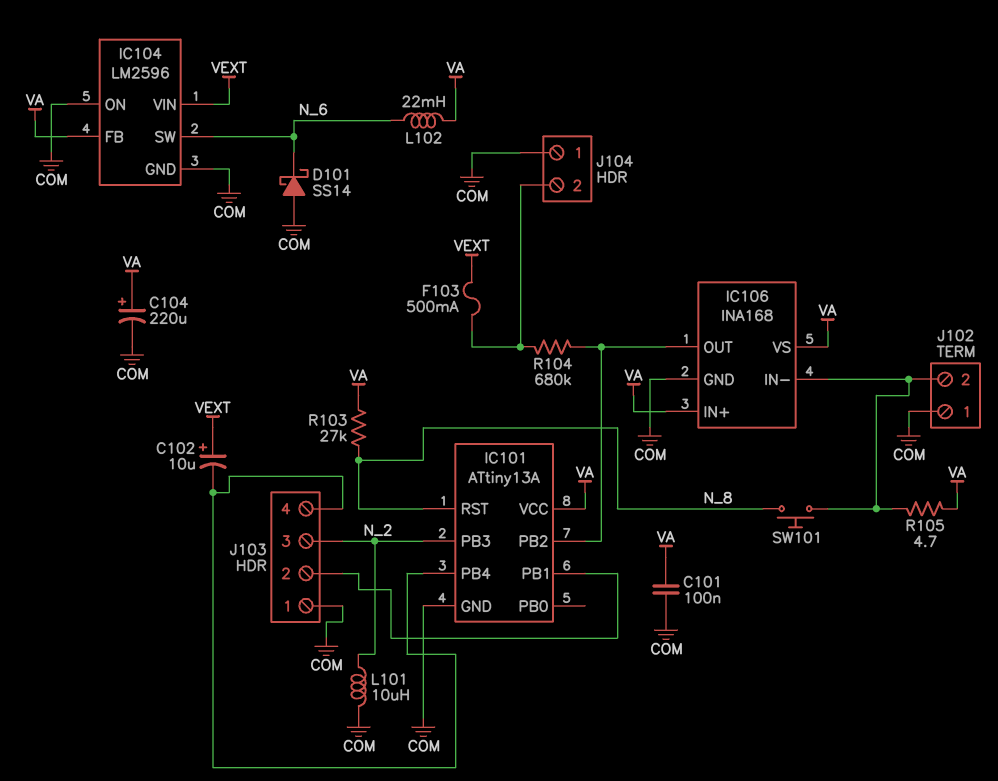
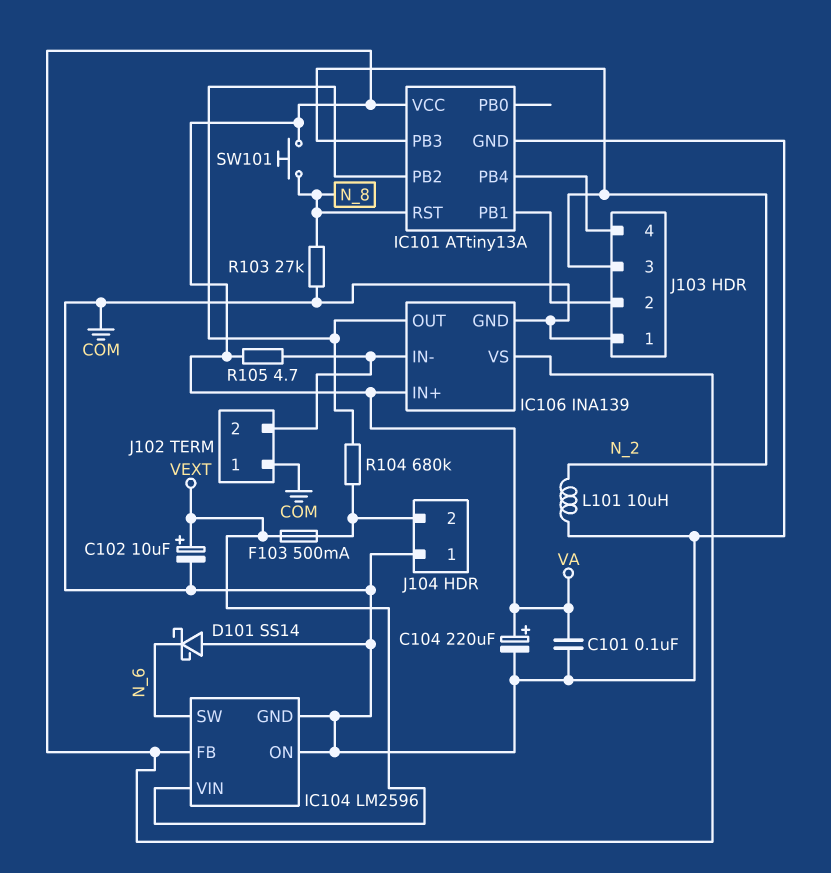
C102: 10uF (plus VEXT, minus IC101/PB4) -> 10uF (plus VEXT, minus COM)
IC106: INA168 -> INA139
L102: 22mH (N_6, VA) -> none
R103: 27k (N_8, VA) -> 27k (COM, N_8)
SW101: button (IC106/IN-, N_8) -> button (N_8, VA)

